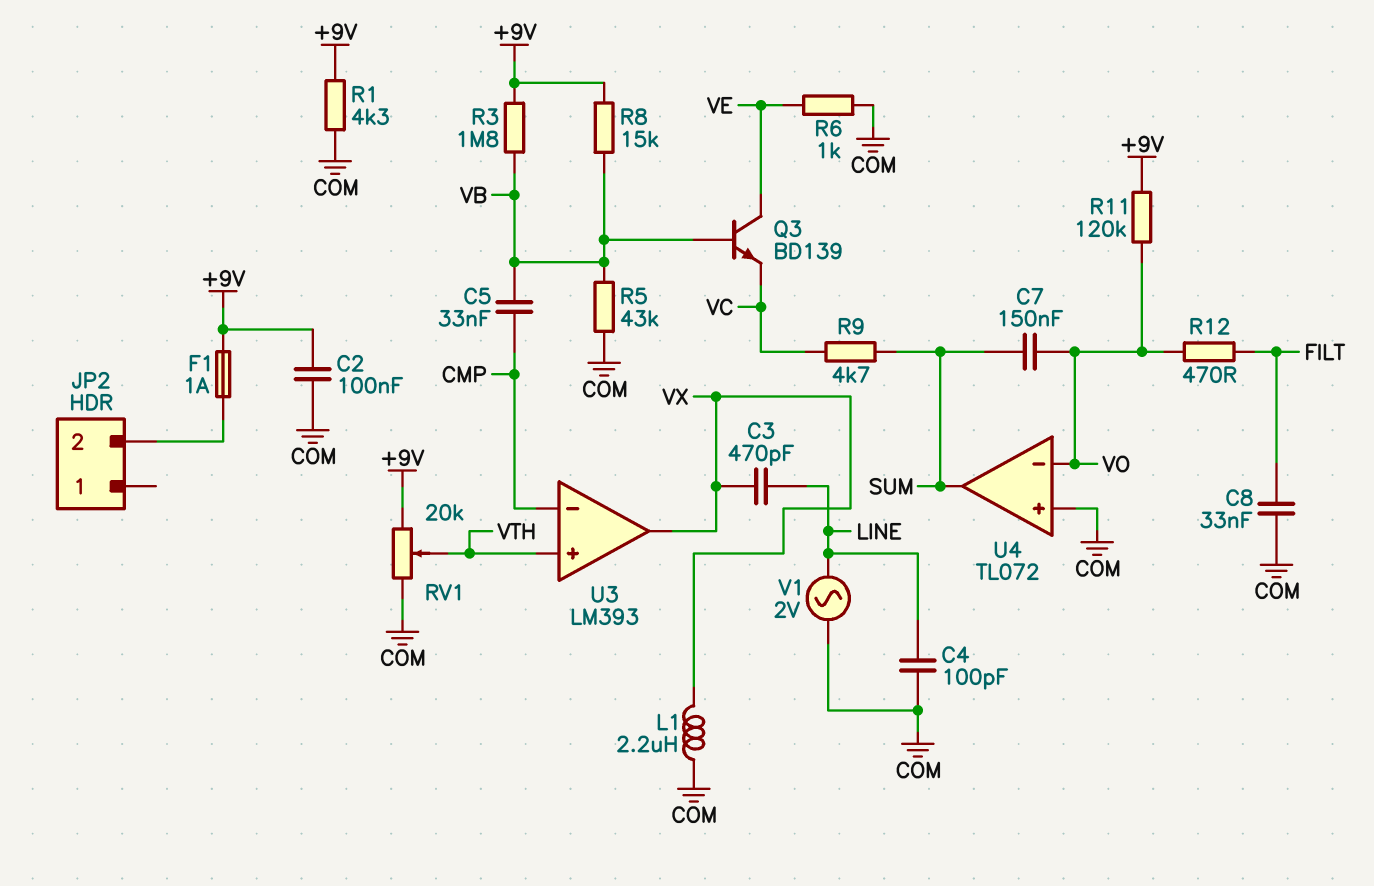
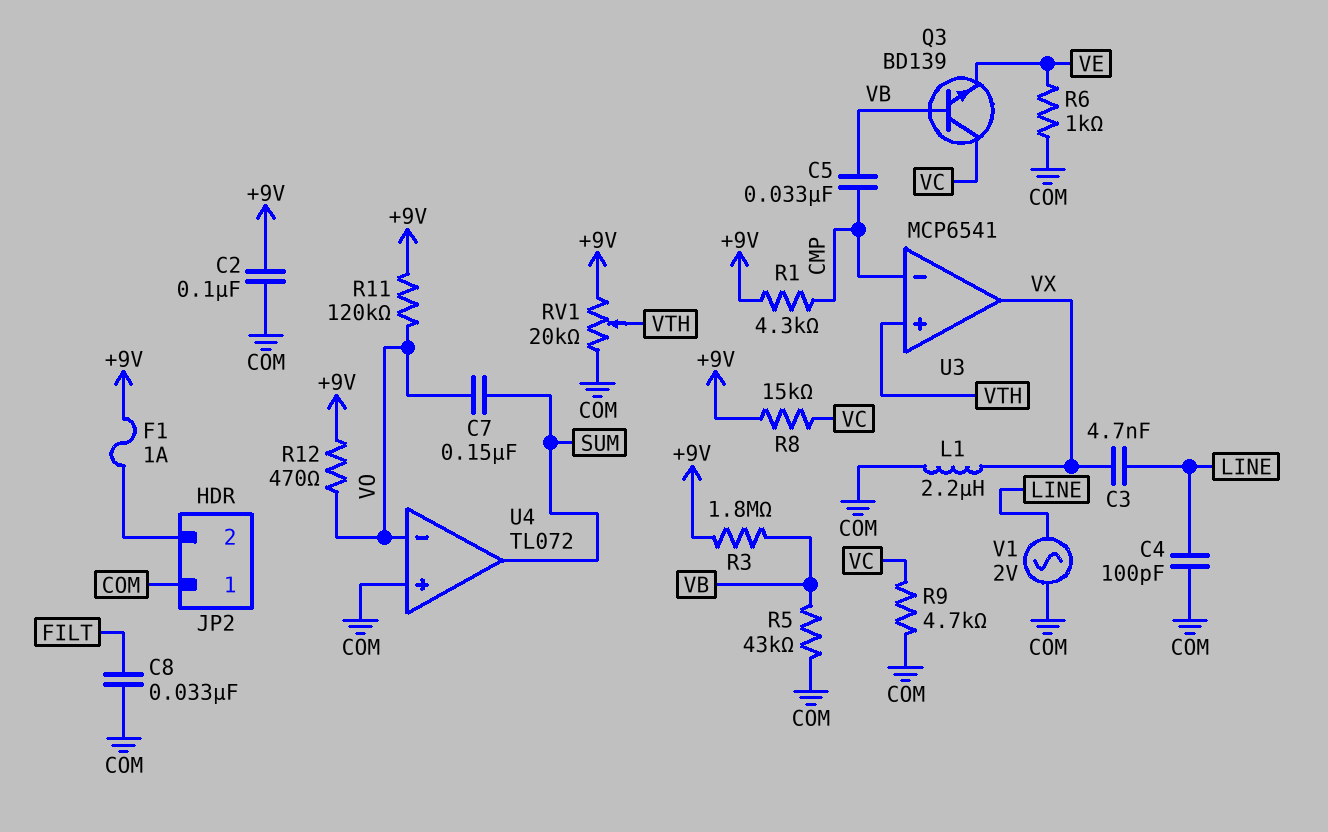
C3: 470pF (LINE, VX) -> 4.7nF (LINE, VX)
JP2 pin 1: none -> COM
Q3: NPN BD139 (B VB, C VE, E VC) -> NPN BD139 (B VB, C VC, E VE)
R1: 4.3k (+9V, COM) -> 4.3k (+9V, CMP)
R8: 15k (+9V, VB) -> 15k (+9V, VC)
R9: 4.7k (SUM, VC) -> 4.7k (COM, VC)
R12: 470 (FILT, VO) -> 470 (+9V, VO)
U3: LM393 -> MCP6541

